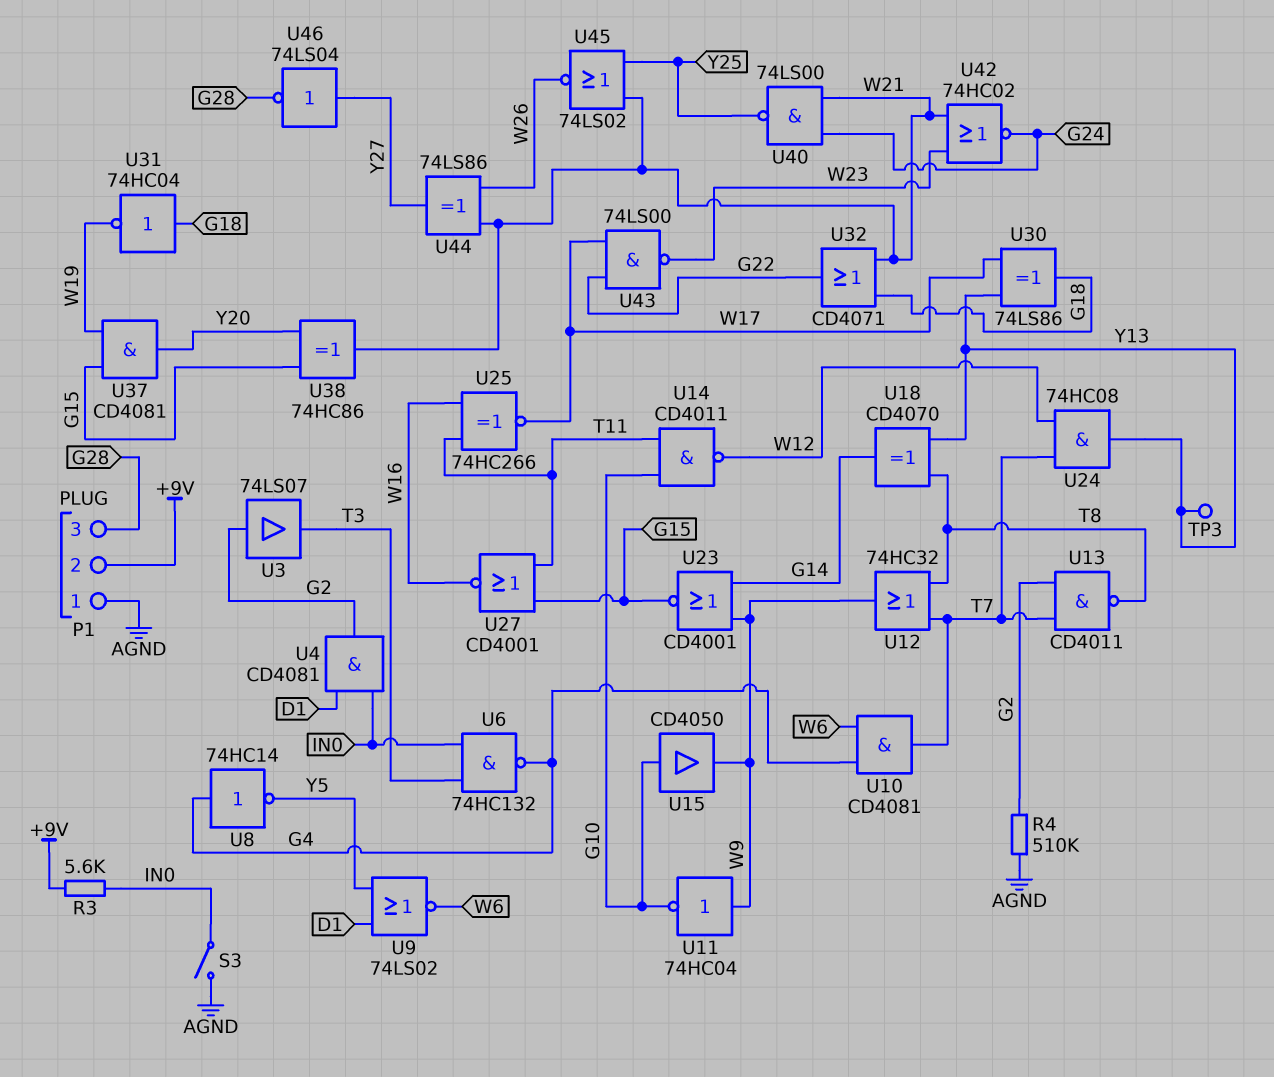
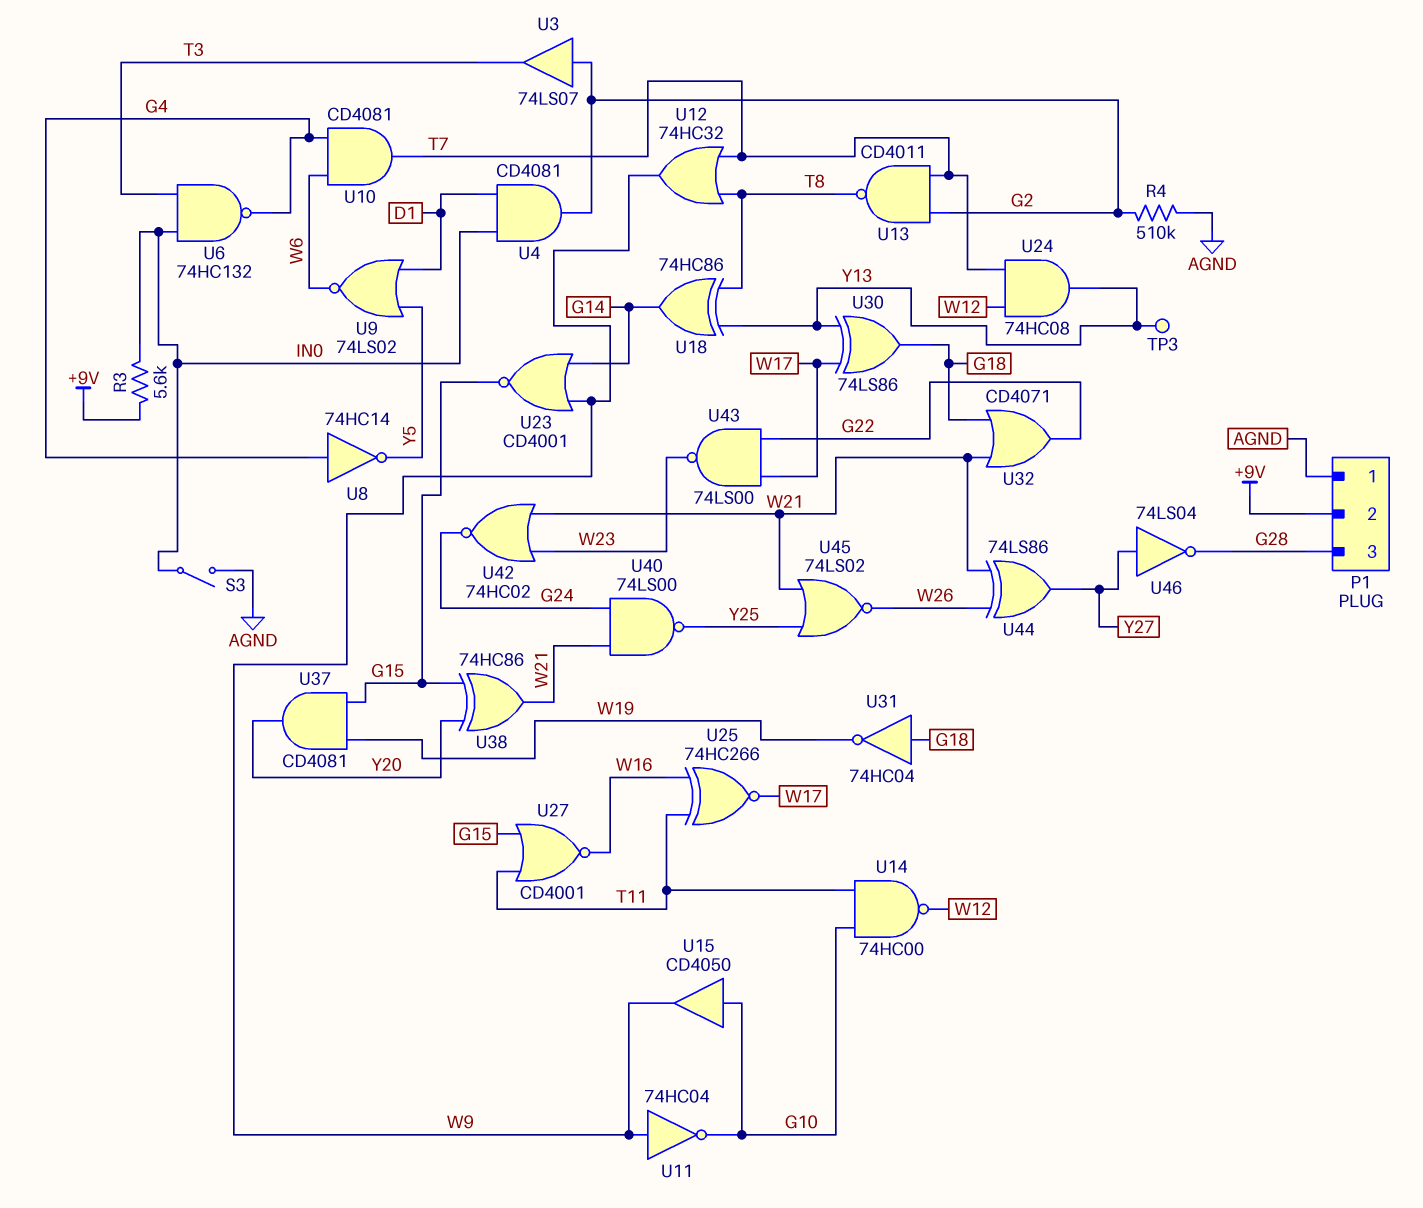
U14: NAND CD4011 (in G10, in T11, out W12) -> NAND 74HC00 (in G10, in T11, out W12)
U18: XOR CD4070 (in T8, in Y13, out G14) -> XOR 74HC86 (in T8, in Y13, out G14)

